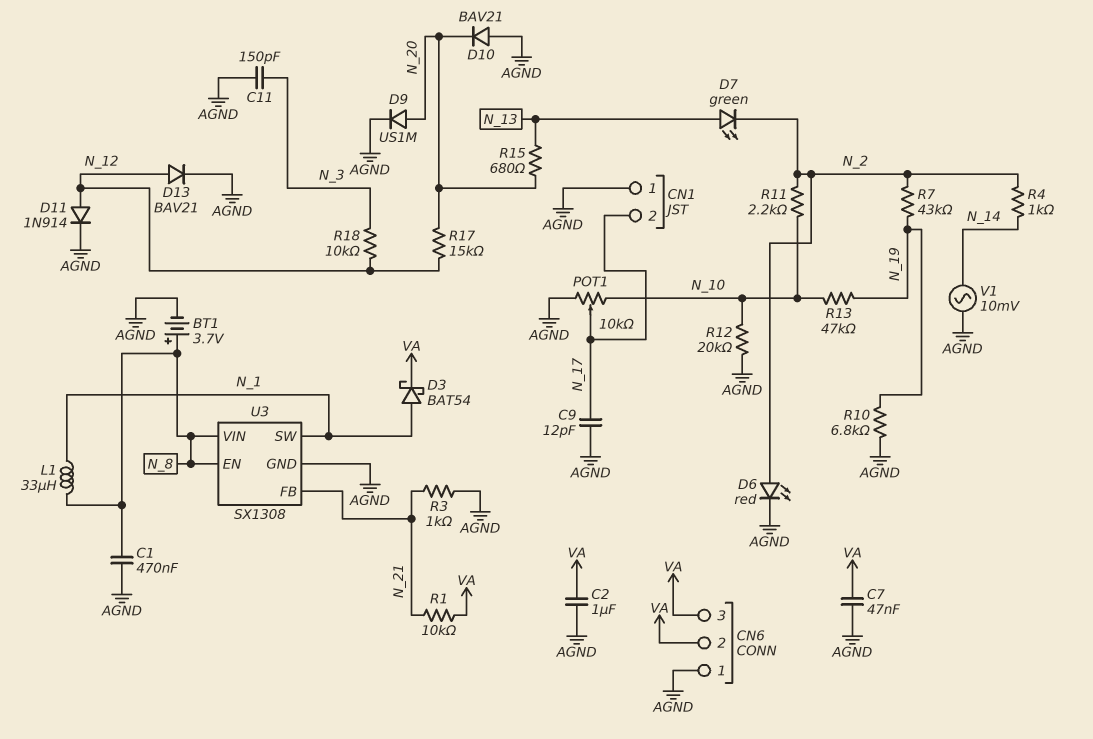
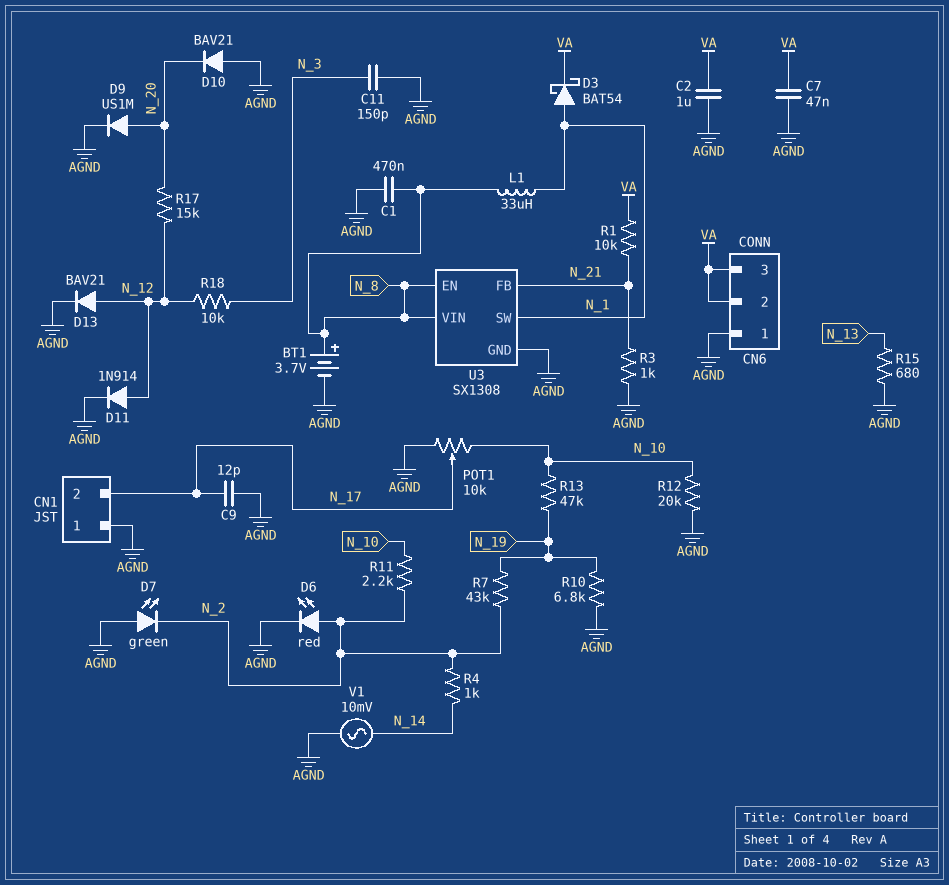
D7: LED green (A N_13, K N_2) -> LED green (A AGND, K N_2)
R15: 680 (N_13, N_20) -> 680 (AGND, N_13)

